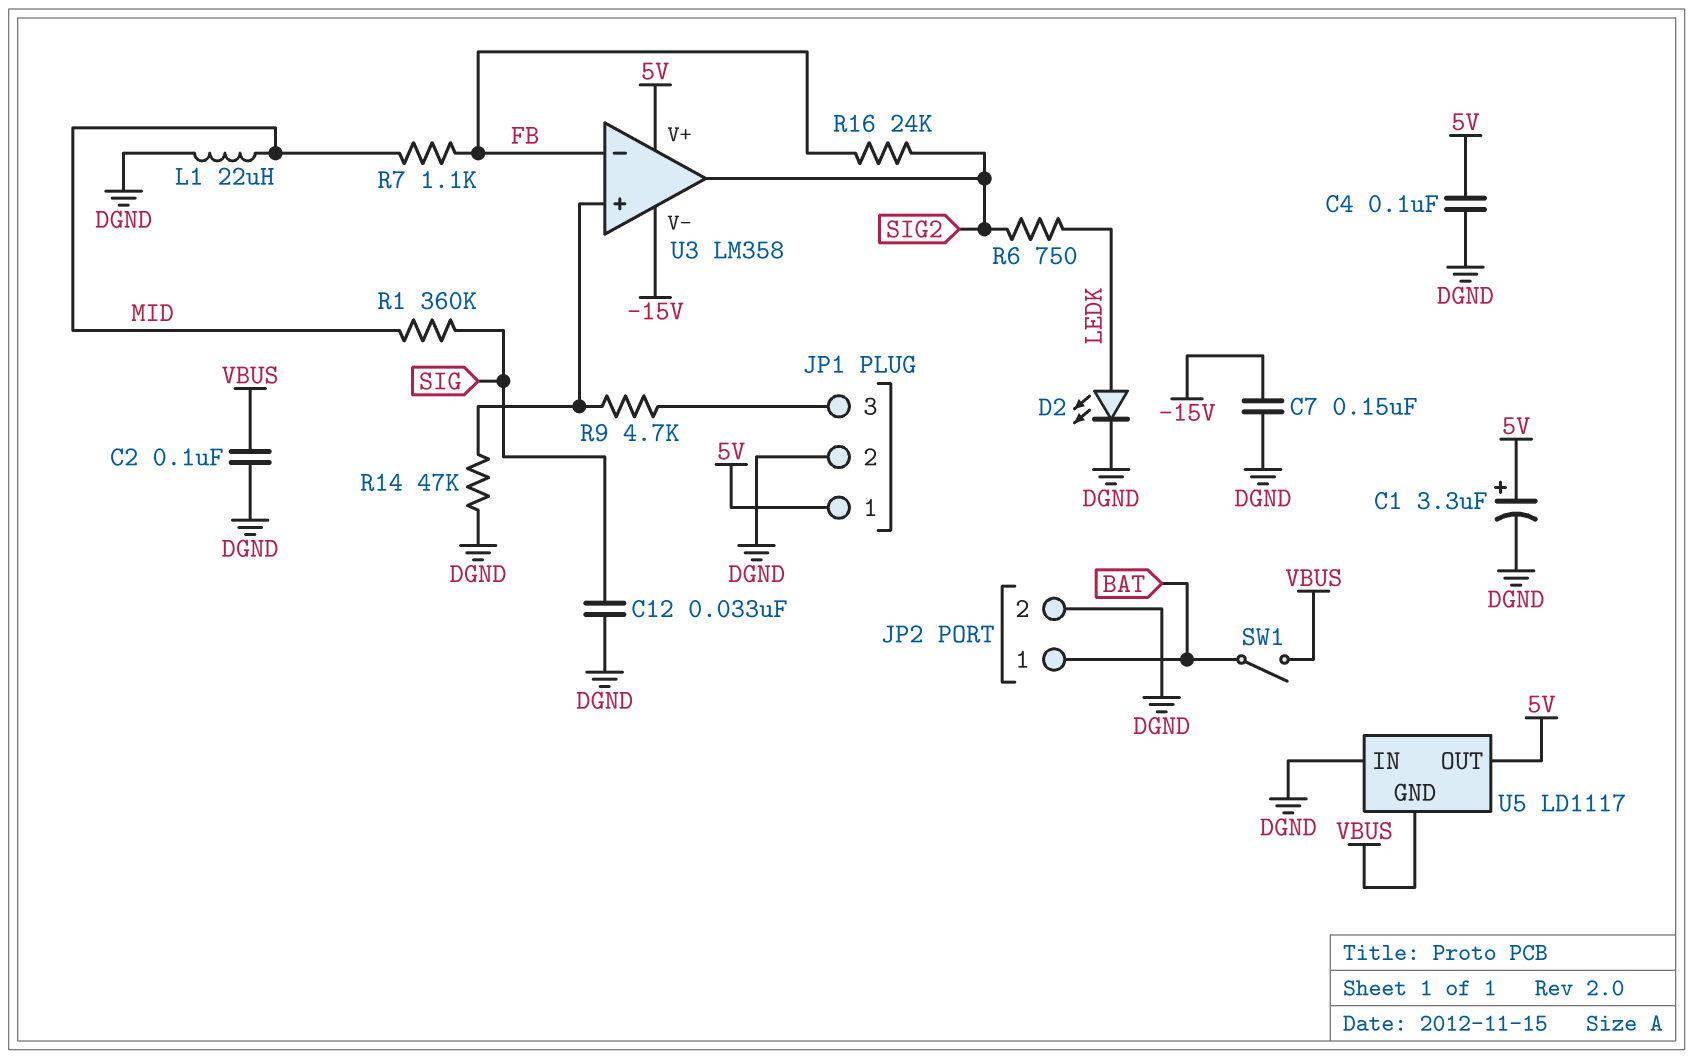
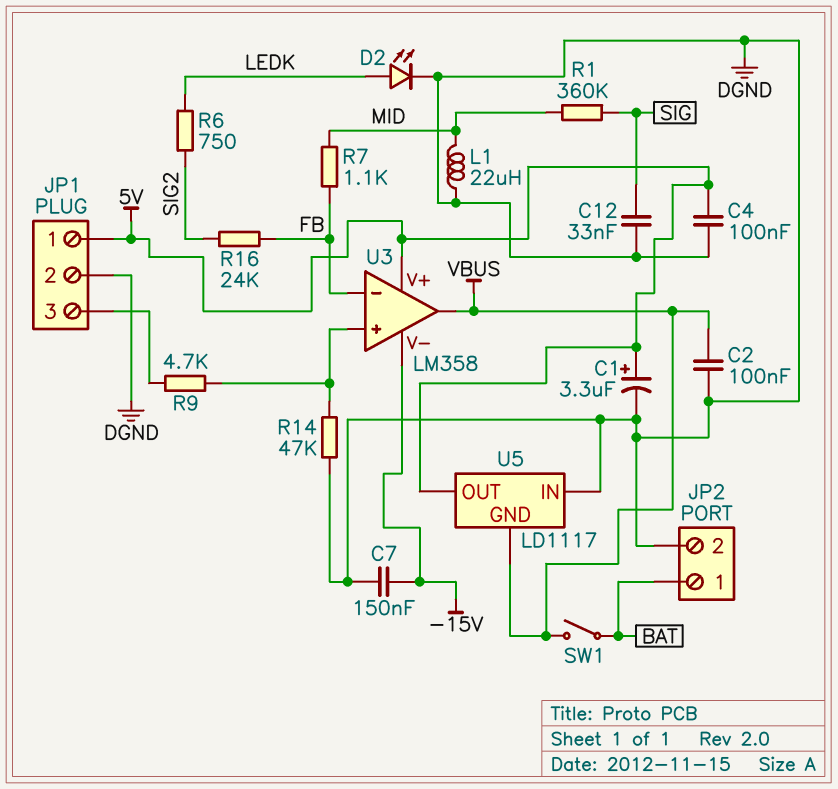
U3 pin out: SIG2 -> VBUS

